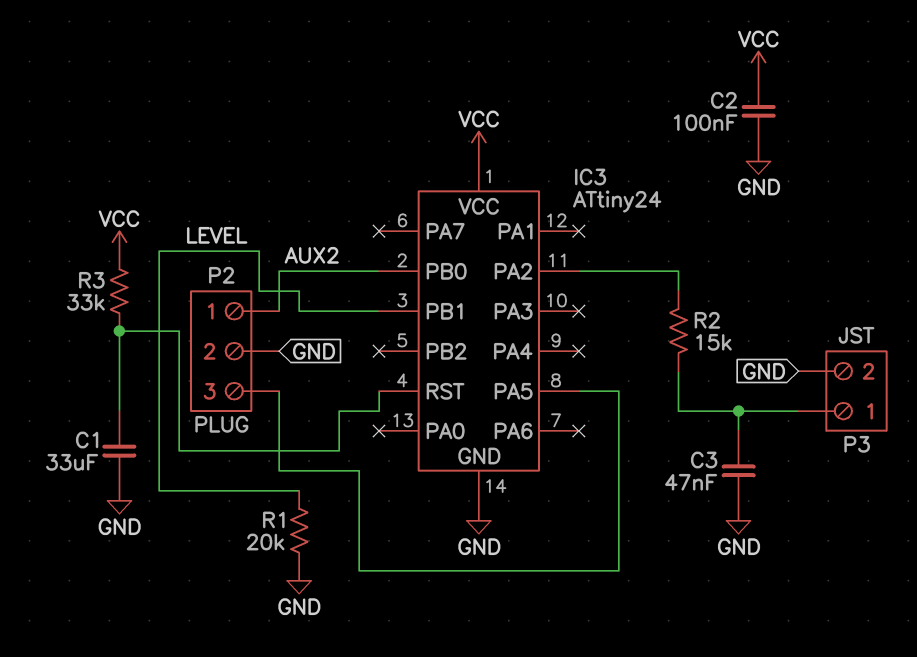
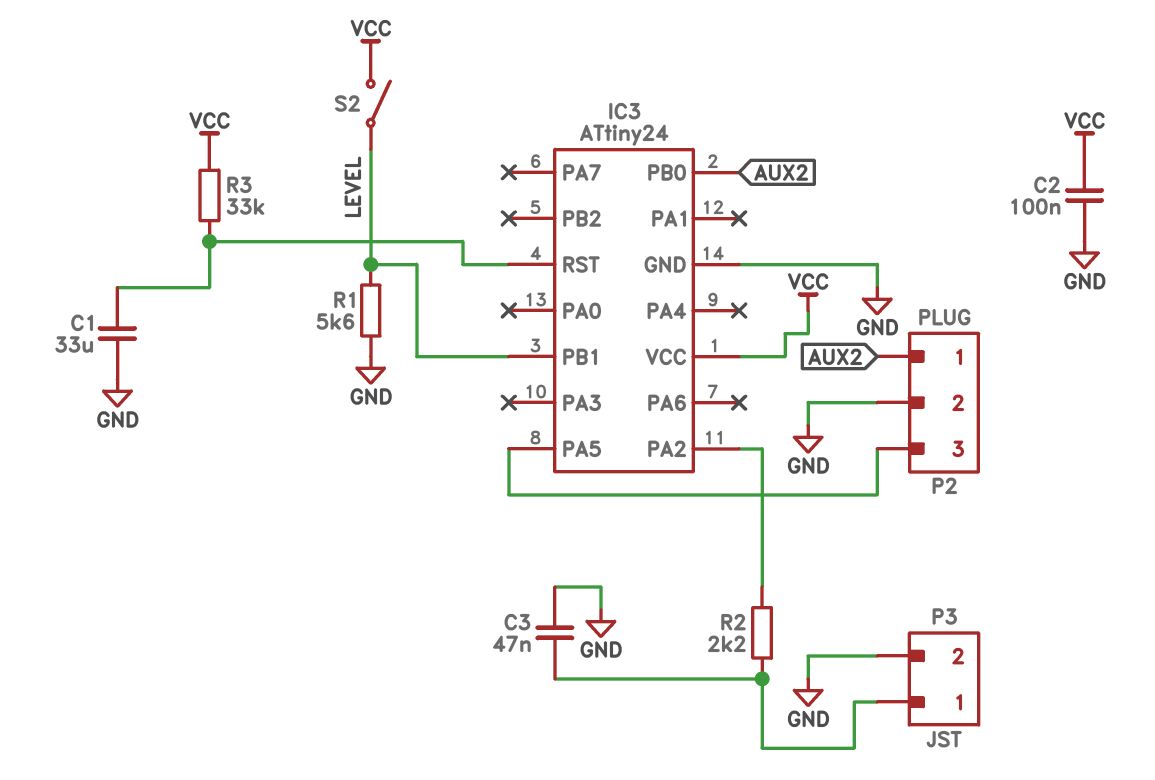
R1: 20k (GND, LEVEL) -> 5.6k (GND, LEVEL)
R2: 15k (IC3/PA2, P3/1) -> 2.2k (IC3/PA2, P3/1)
S2: none -> switch (LEVEL, VCC)

